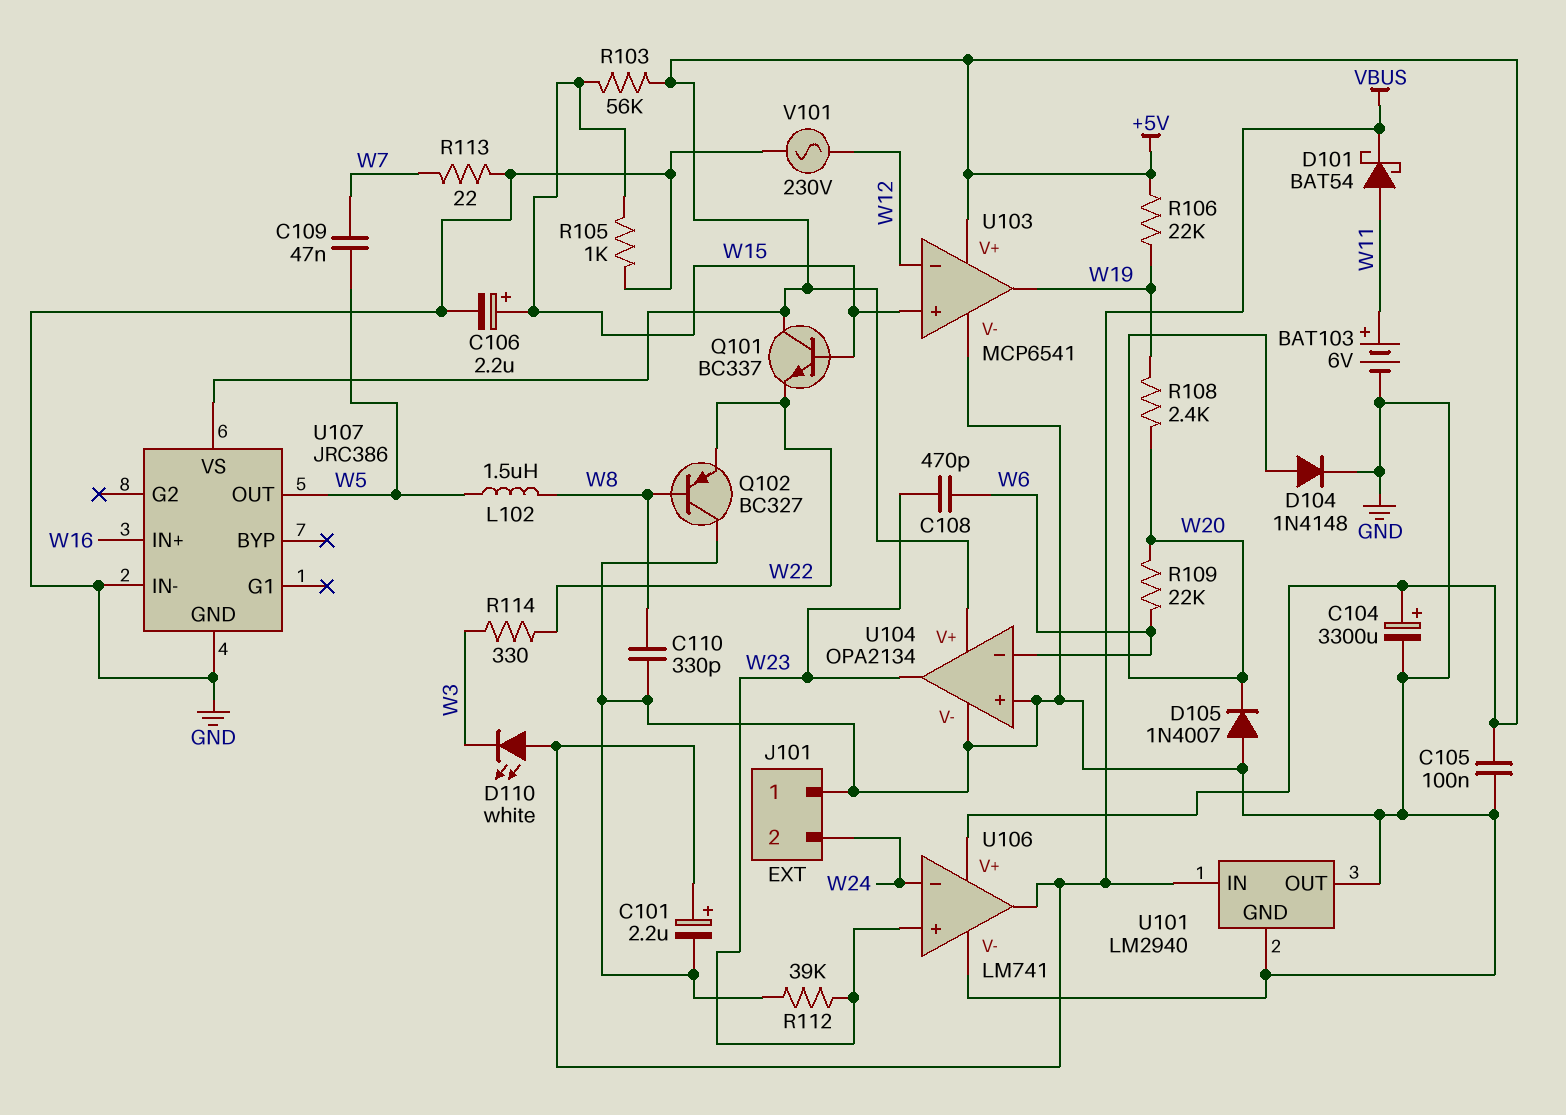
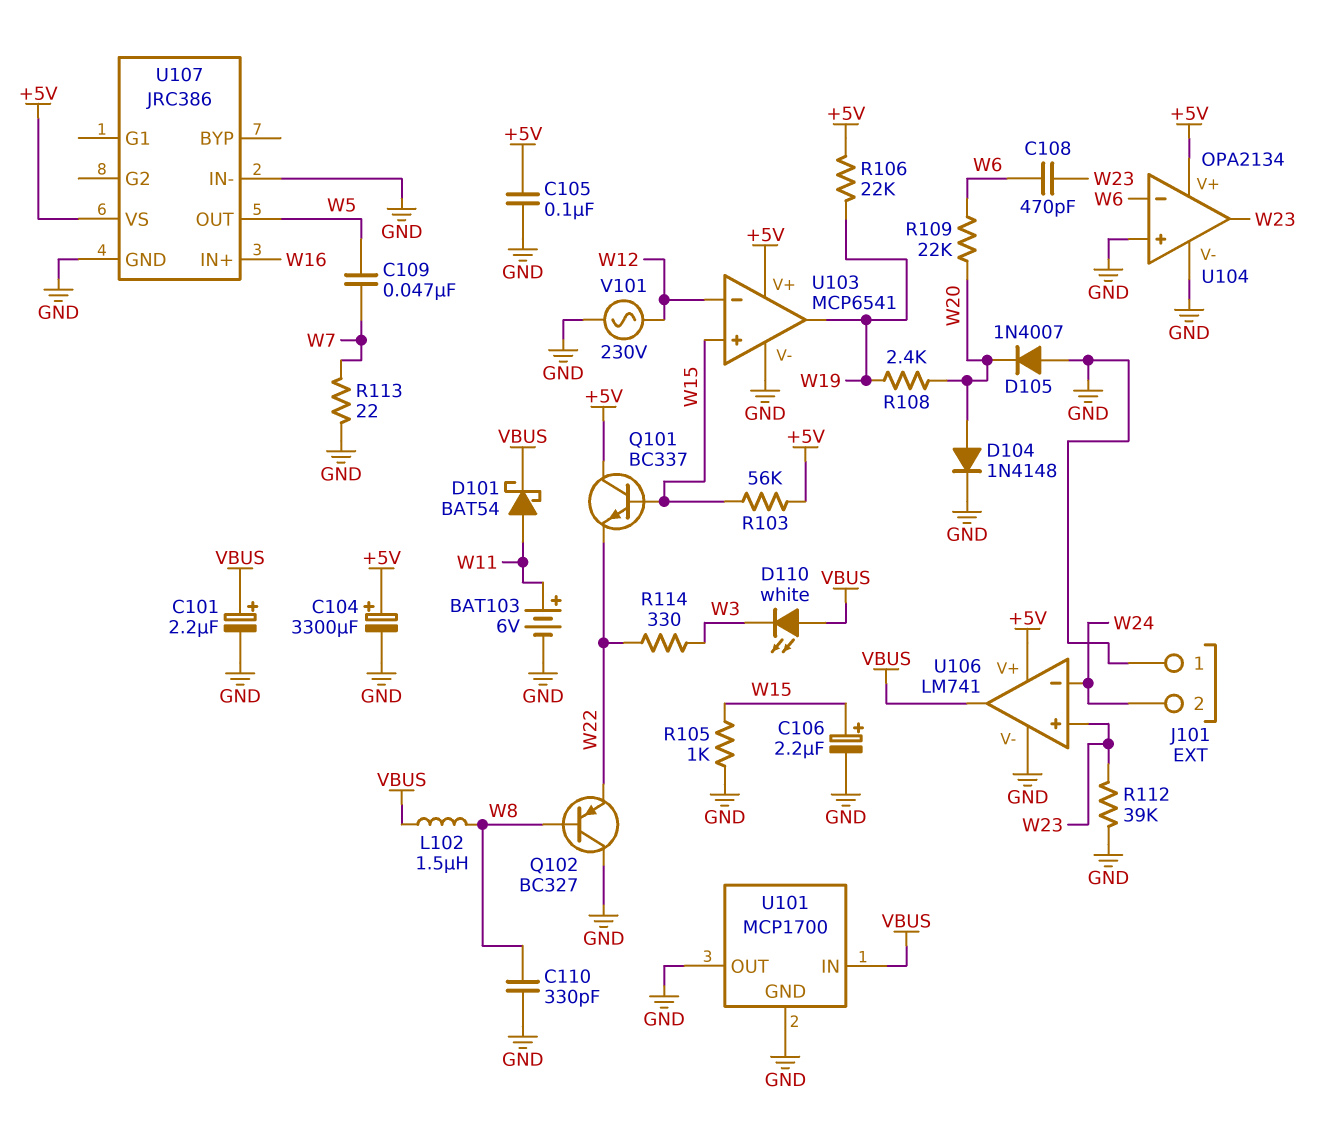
L102: 1.5uH (W5, W8) -> 1.5uH (VBUS, W8)
U101: LM2940 -> MCP1700

